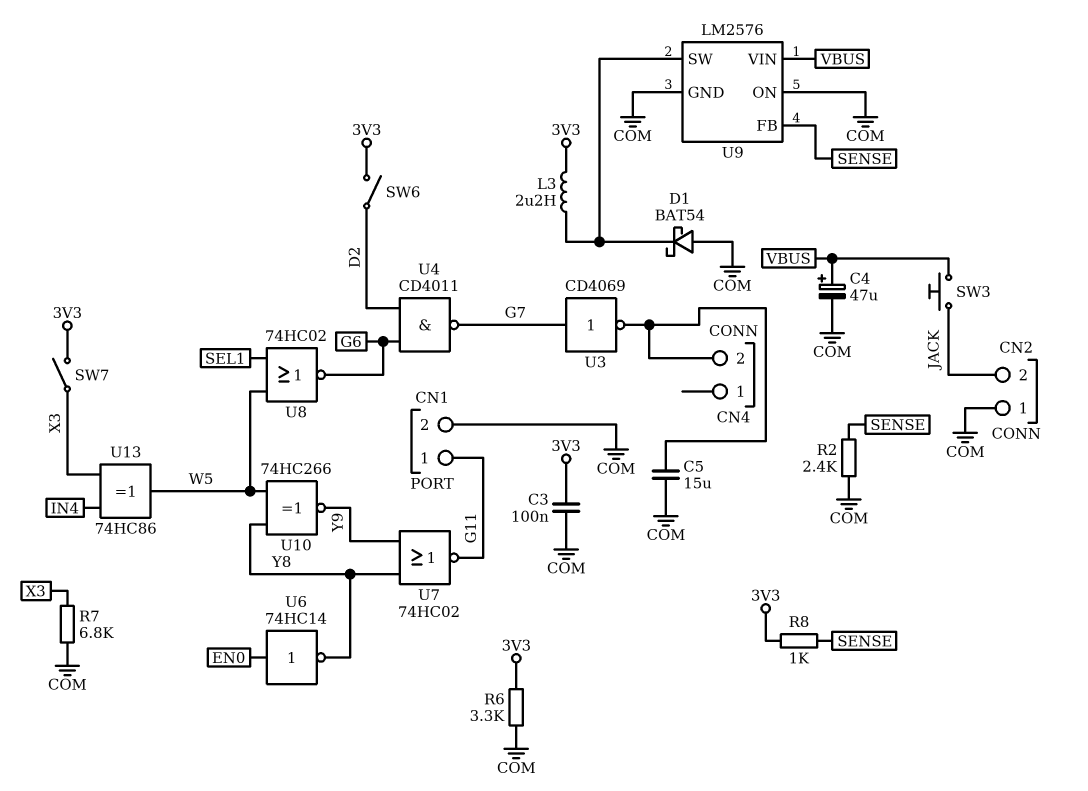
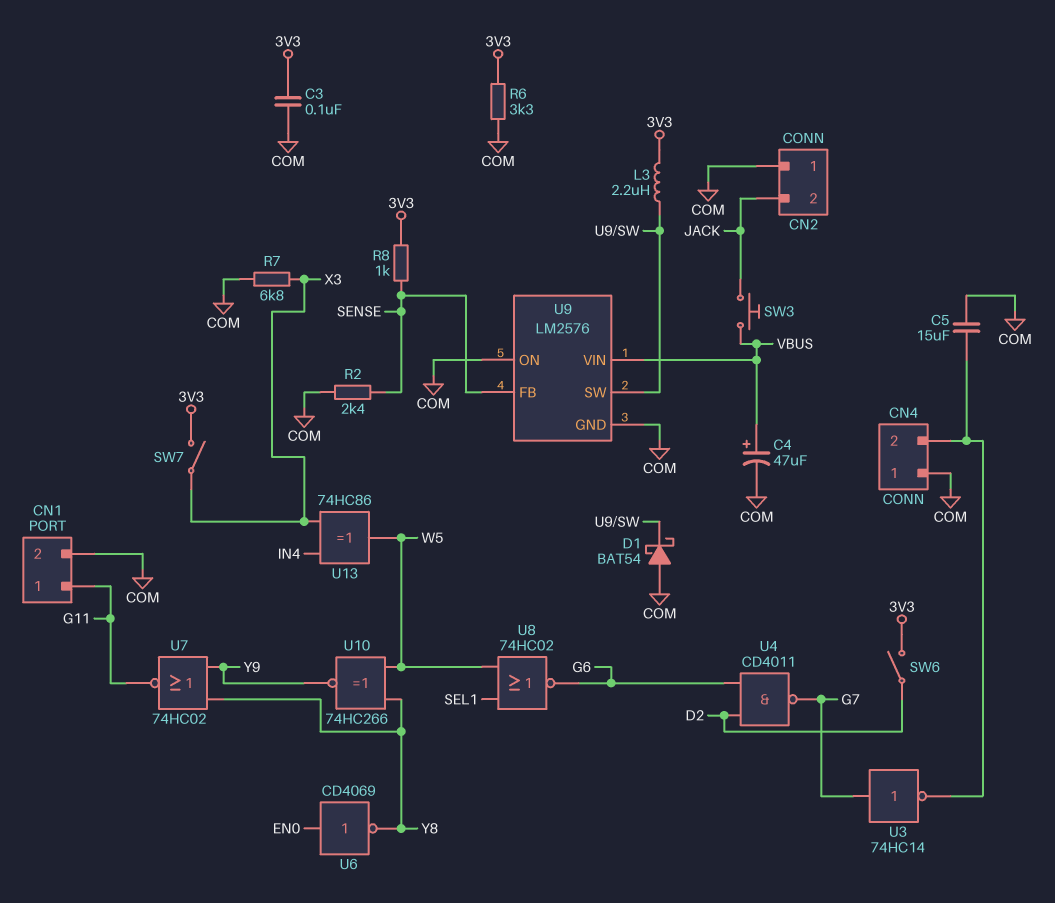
CN4 pin 1: none -> COM
U3: NOT CD4069 (in G7, out CN4/2) -> NOT 74HC14 (in G7, out CN4/2)
U6: NOT 74HC14 (in EN0, out Y8) -> NOT CD4069 (in EN0, out Y8)

